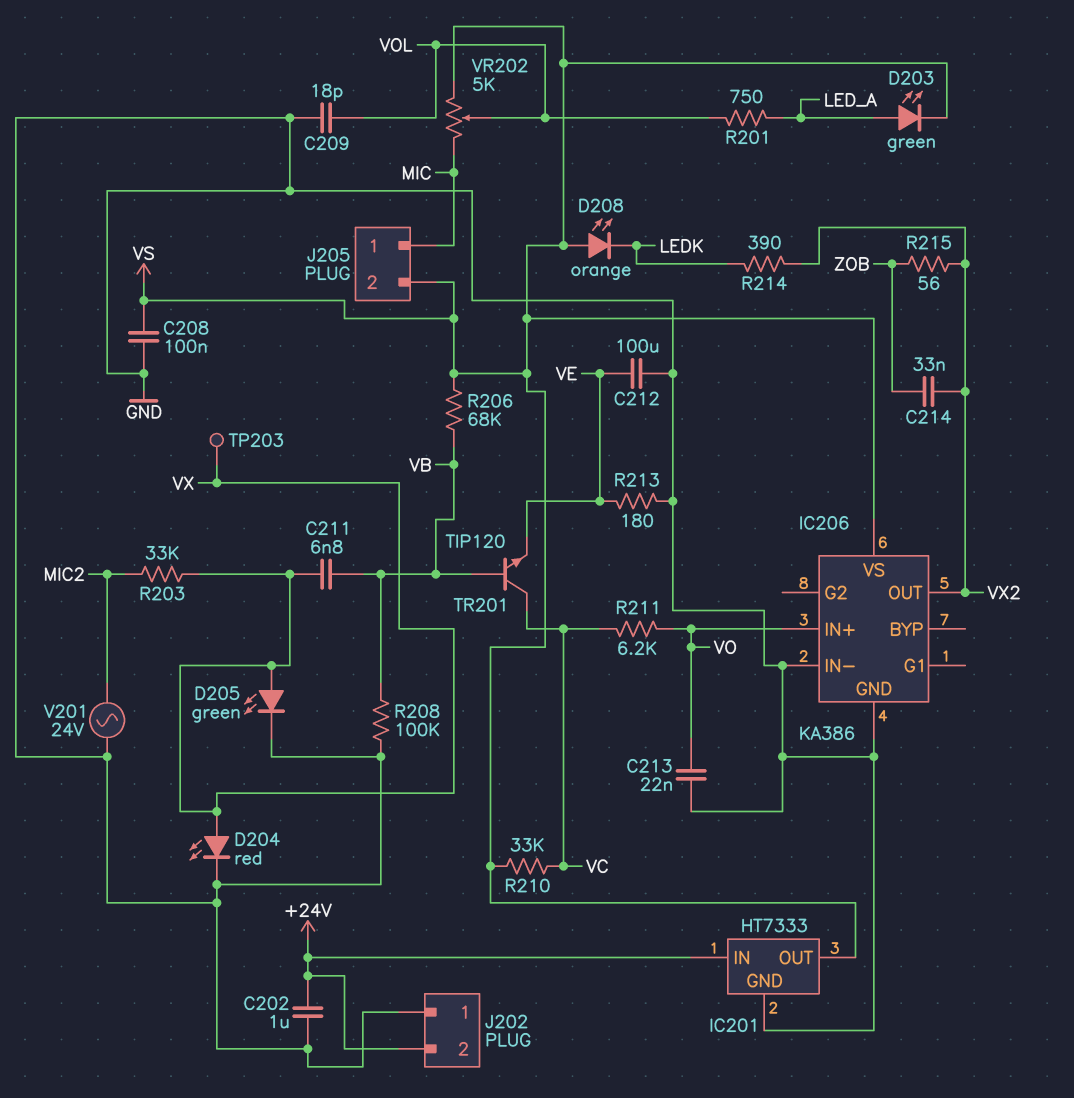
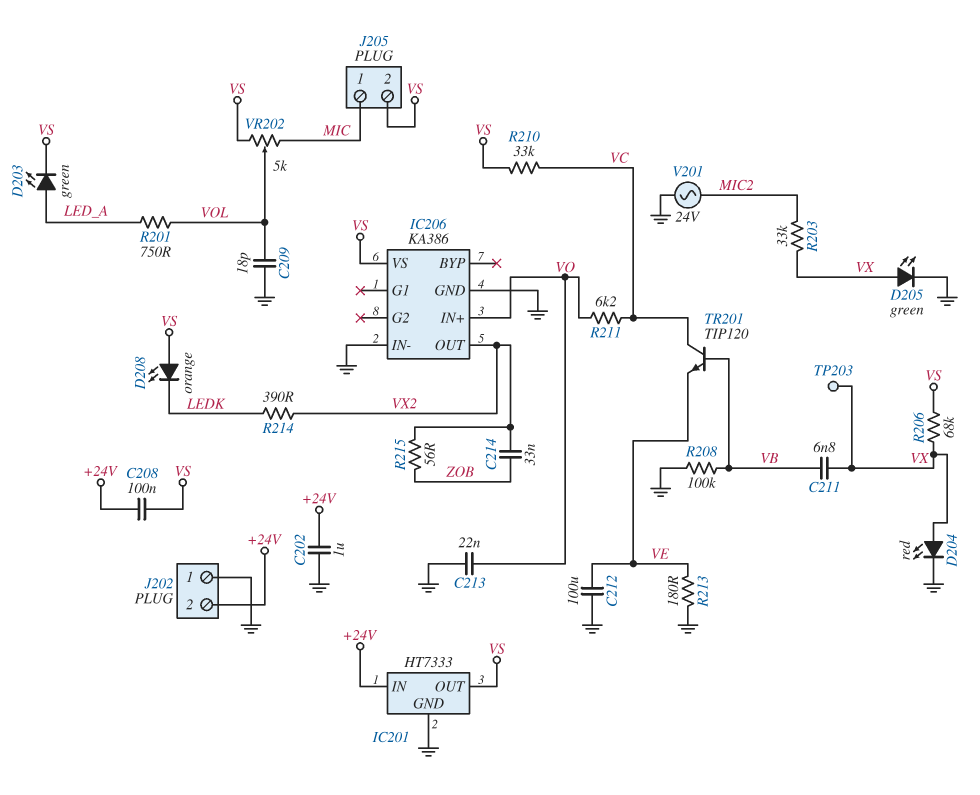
C208: 100nF (GND, VS) -> 100nF (+24V, VS)
R206: 68k (VB, VS) -> 68k (VS, VX)

